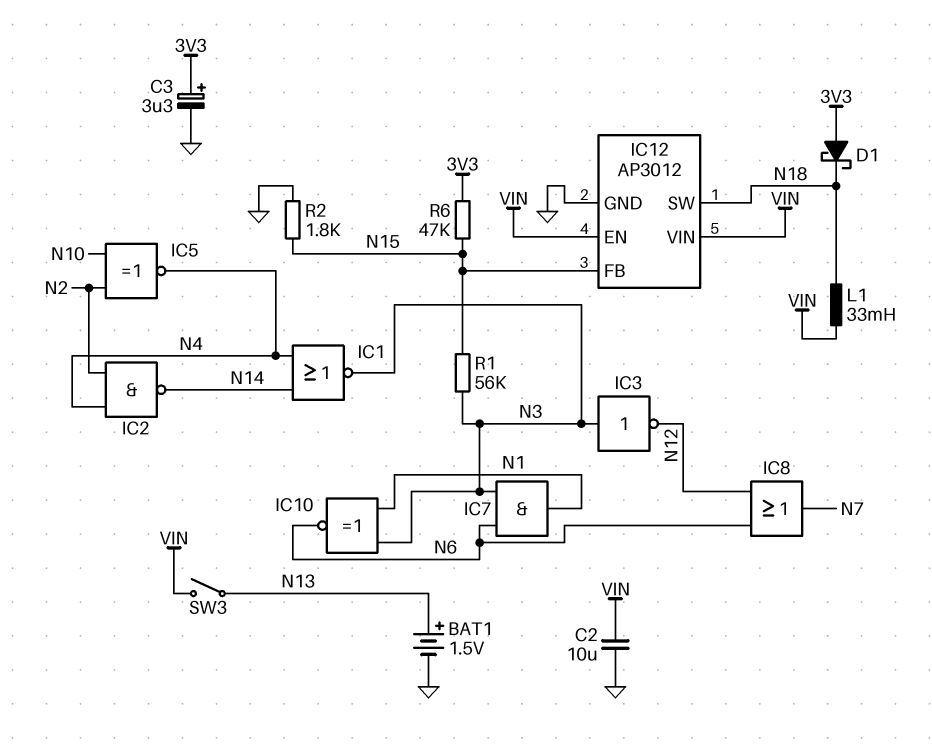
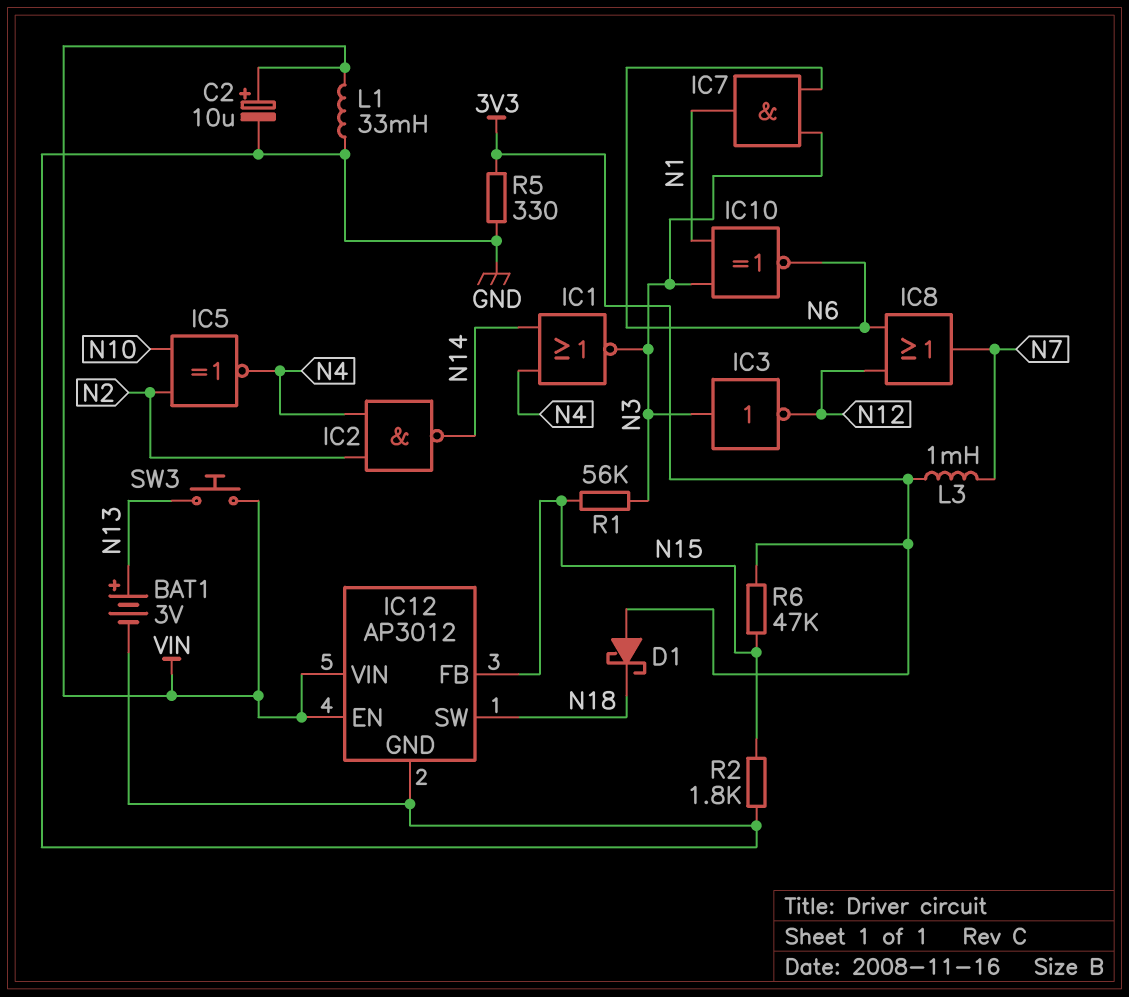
BAT1: 1.5V (plus N13, minus GND) -> 3V (plus N13, minus GND)
C2: 10uF (GND, VIN) -> 10uF (plus VIN, minus GND)
C3: 3.3uF (plus 3V3, minus GND) -> none
L1: 33mH (N18, VIN) -> 33mH (GND, VIN)
L3: none -> 1mH (3V3, N7)
R5: none -> 330 (3V3, GND)
SW3: switch (N13, VIN) -> button (N13, VIN)

